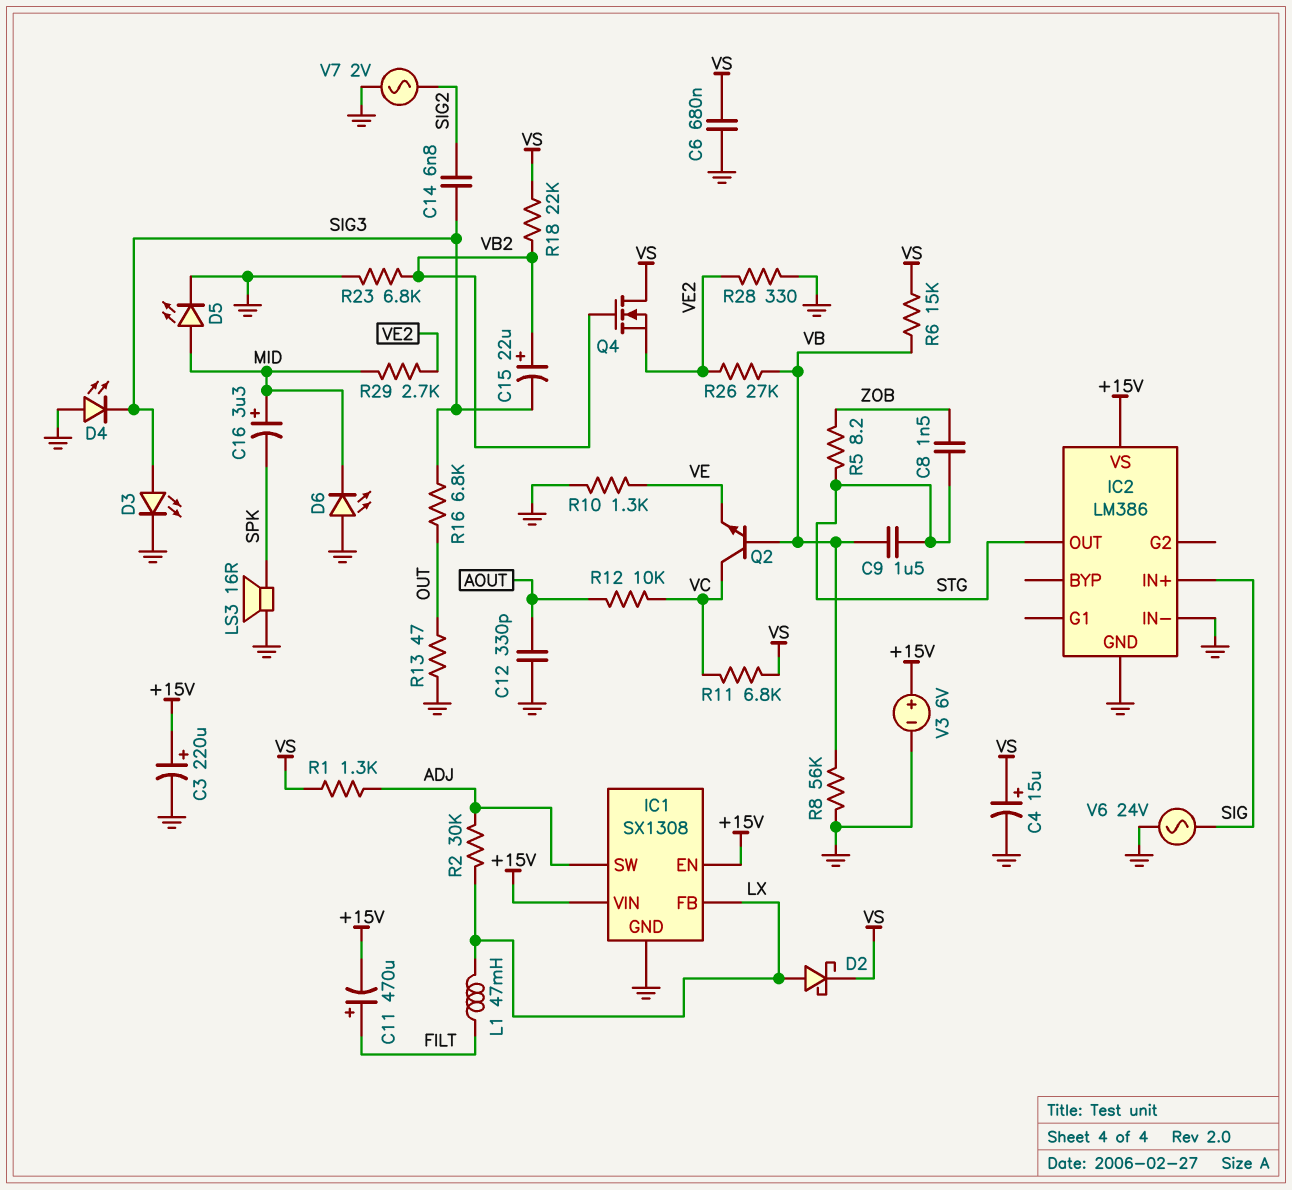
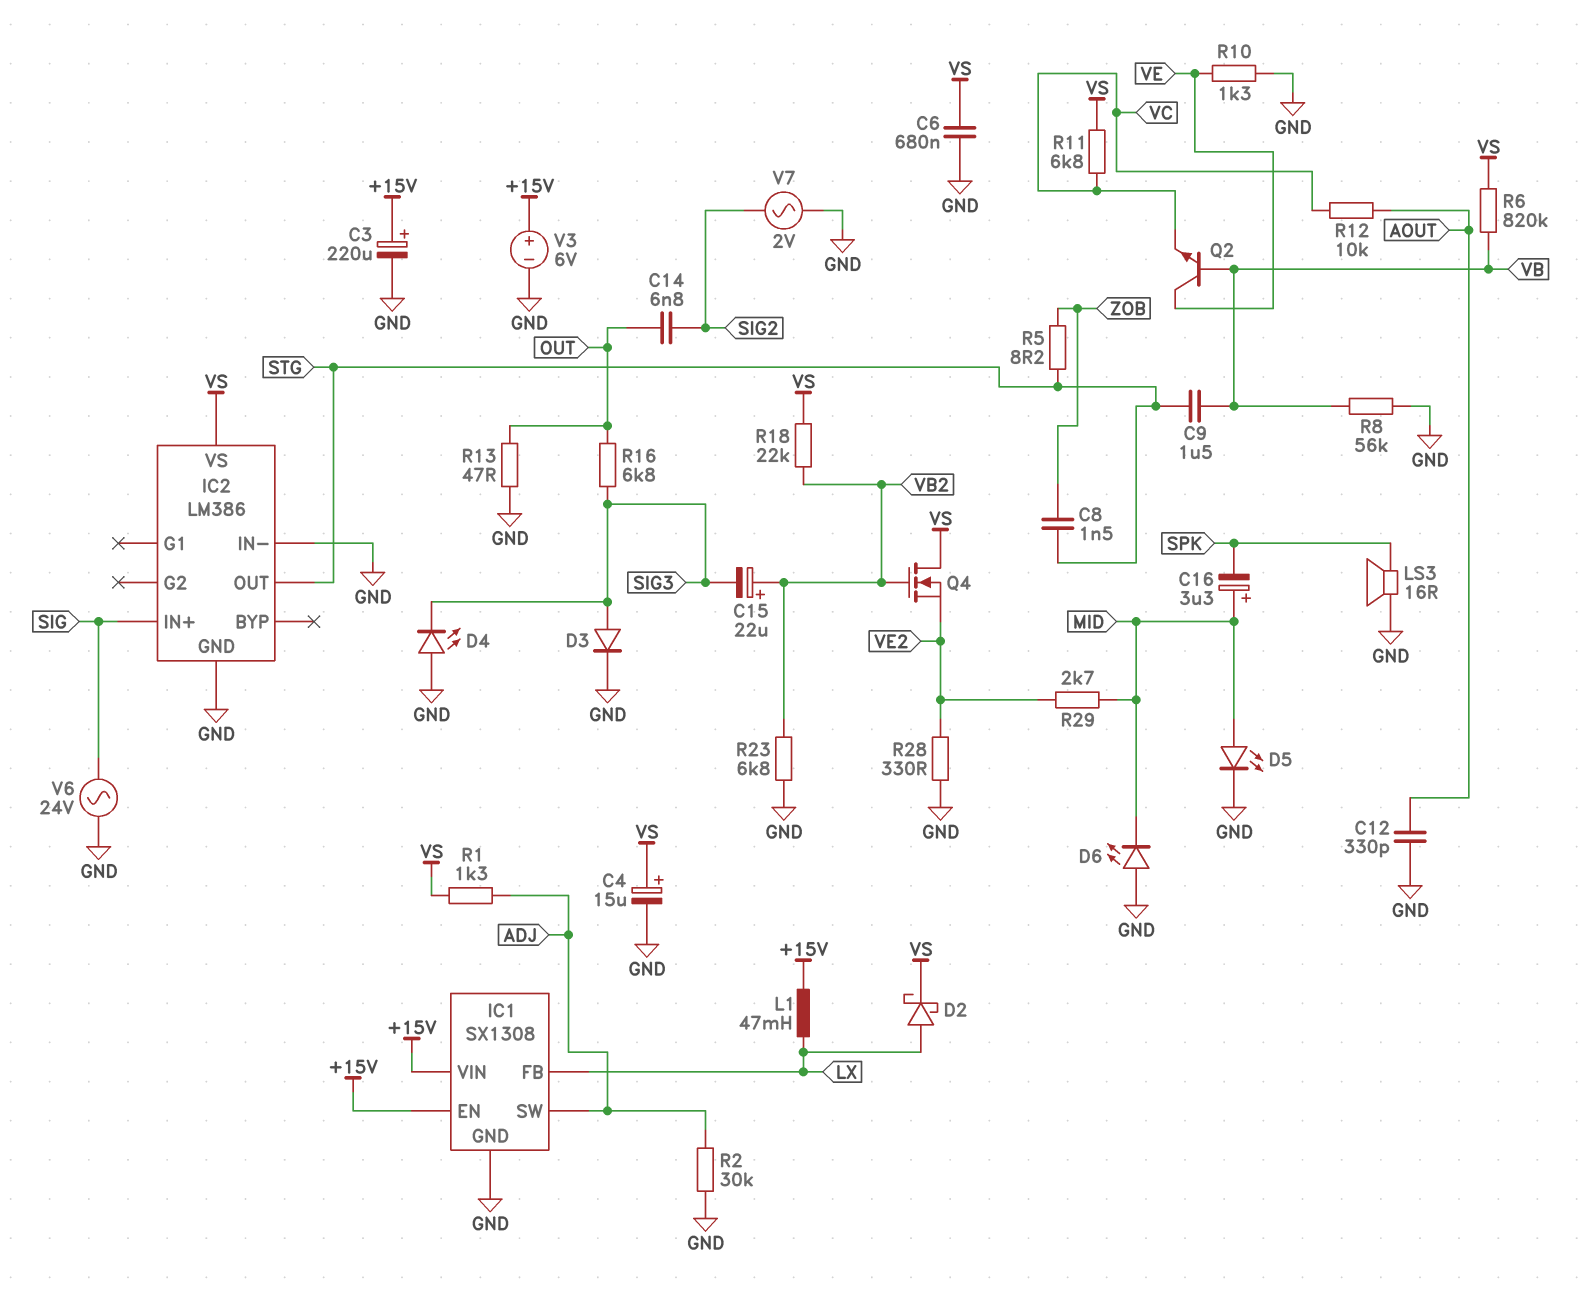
C11: 470uF (plus FILT, minus +15V) -> none
C14: 6.8nF (SIG2, SIG3) -> 6.8nF (OUT, SIG2)
D3: LED (A SIG3, K GND) -> diode (A SIG3, K GND)
IC2 pin VS: +15V -> VS
L1: 47mH (FILT, LX) -> 47mH (+15V, LX)
Q2: NPN (B VB, C VC, E VE) -> NPN (B VB, C VE, E VC)
R2: 30k (ADJ, LX) -> 30k (ADJ, GND)
R6: 15k (VB, VS) -> 820k (VB, VS)
R26: 27k (VB, VE2) -> none

